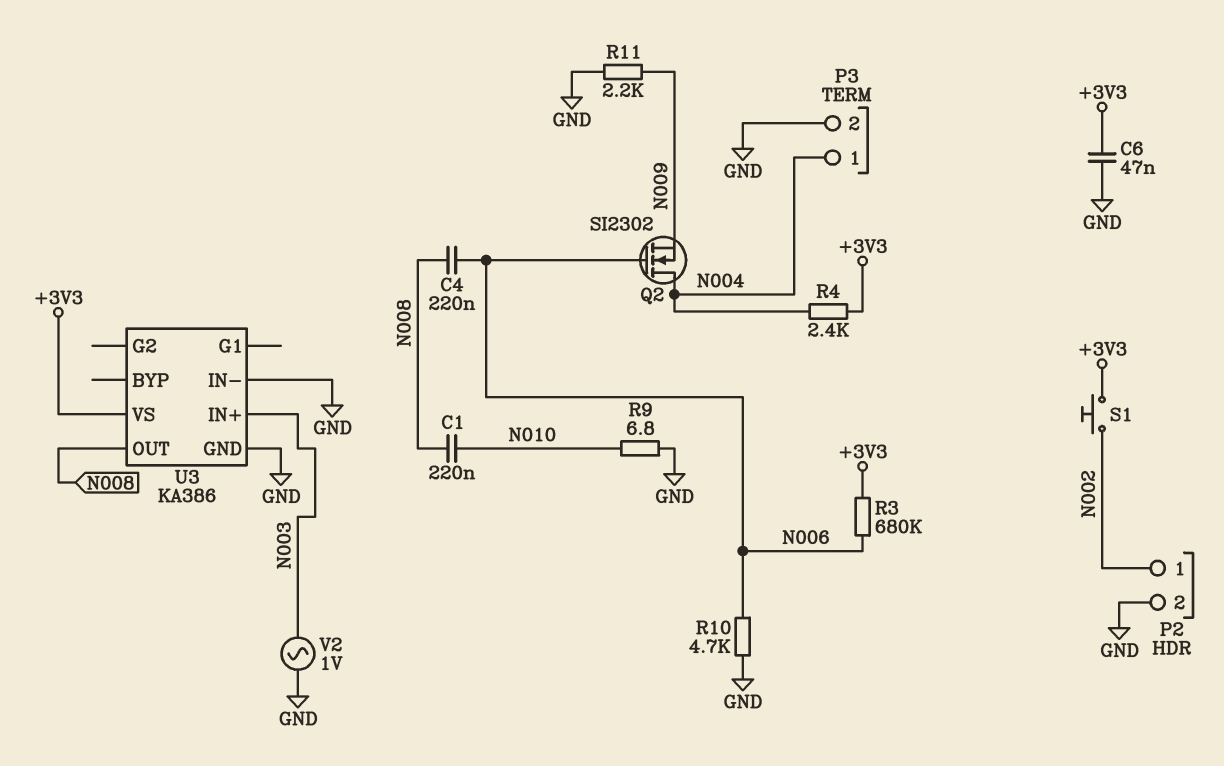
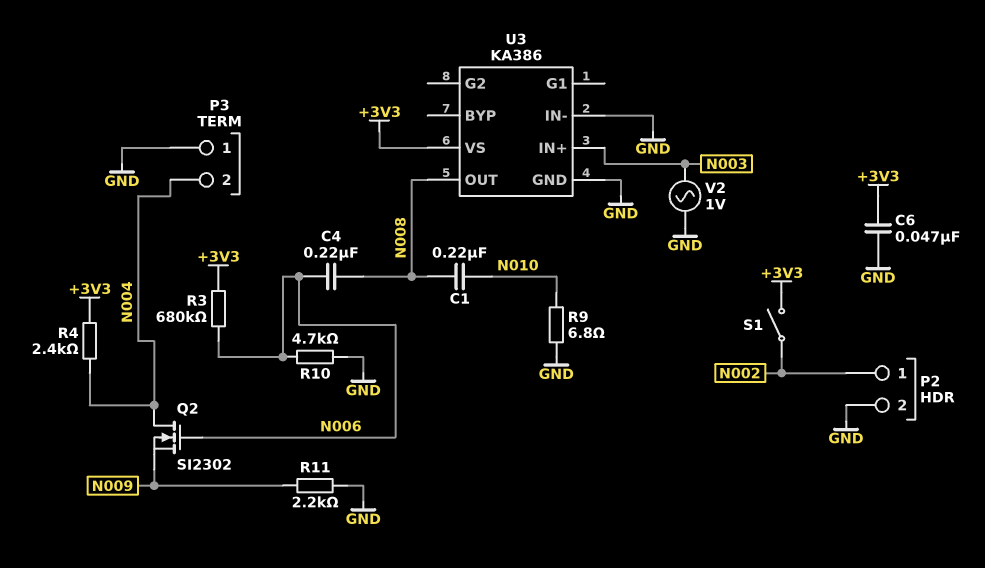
P3 pin 1: N004 -> GND
P3 pin 2: GND -> N004
S1: button (+3V3, N002) -> switch (+3V3, N002)

